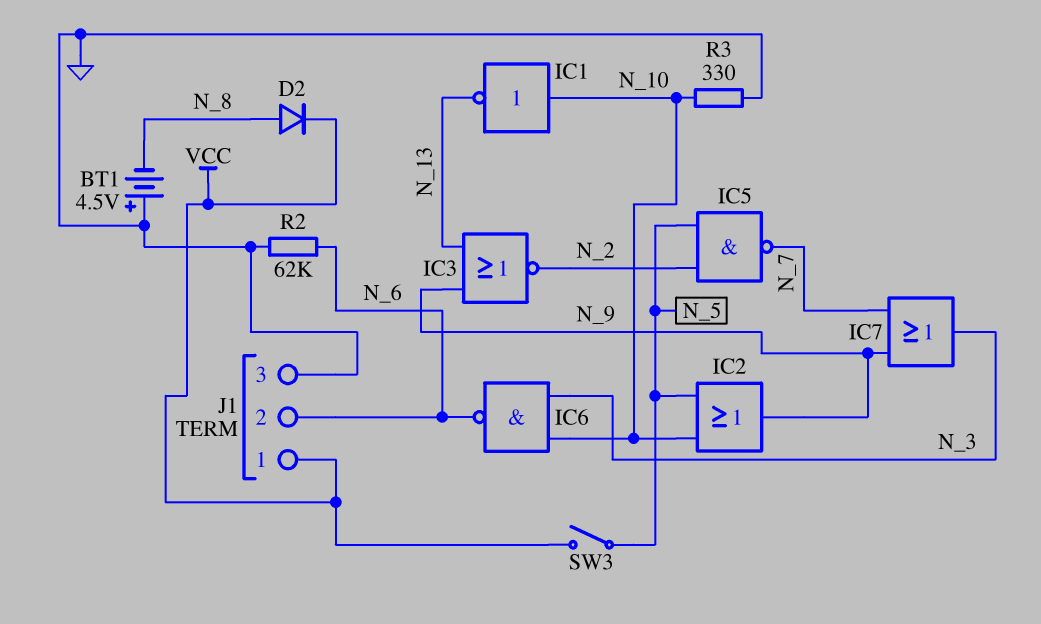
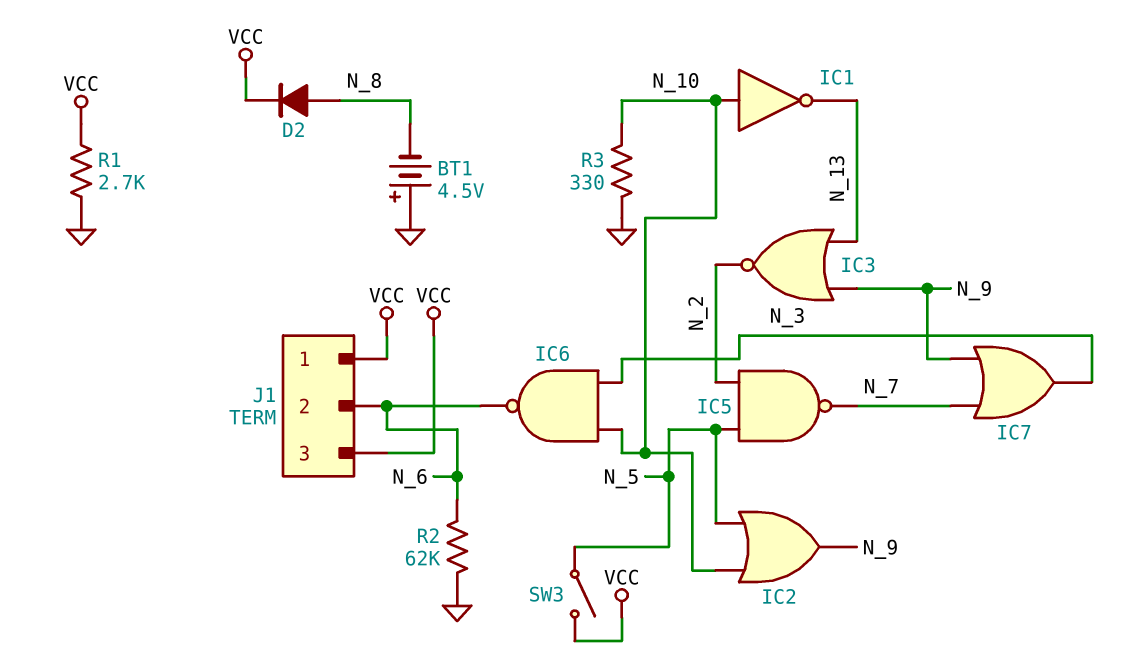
J1 pin 3: GND -> VCC
R1: none -> 2.7k (GND, VCC)

